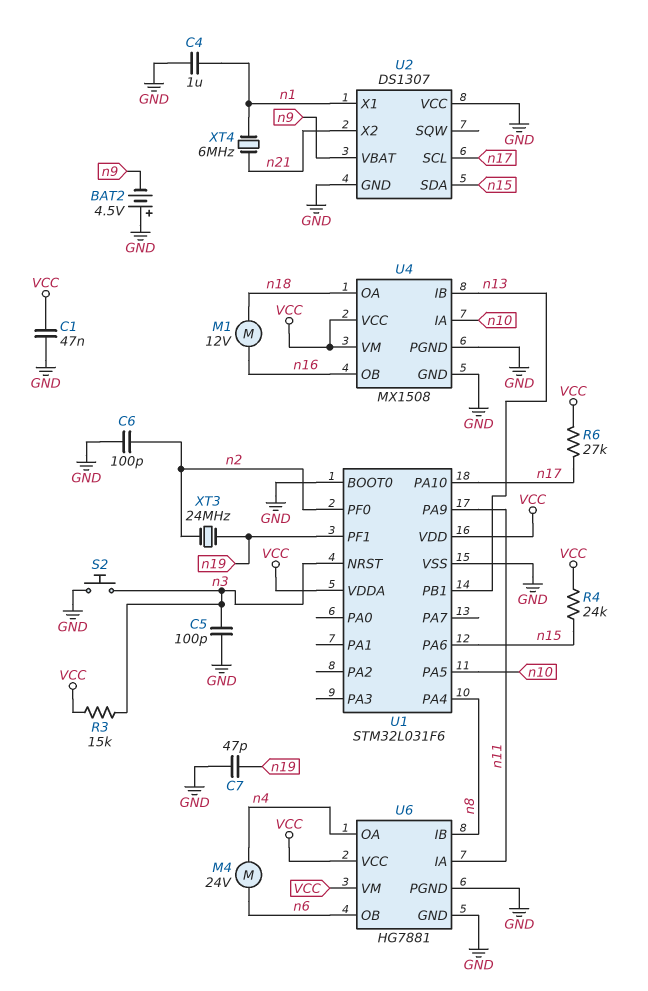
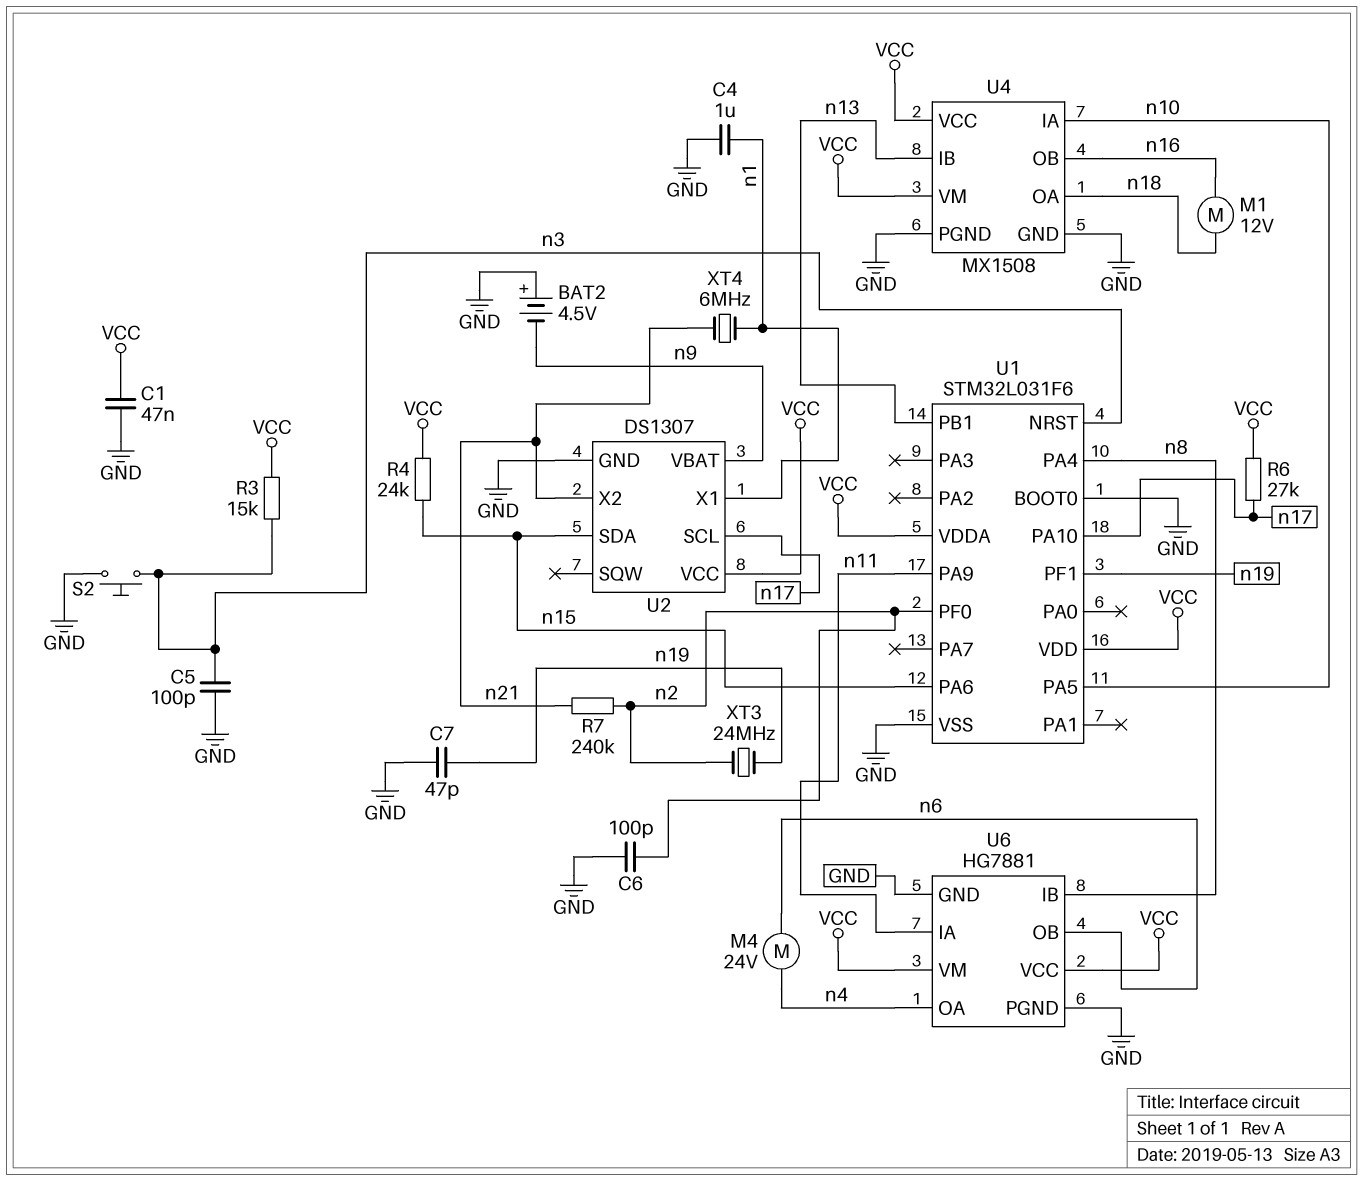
R7: none -> 240k (n2, n21)
U2 pin VCC: GND -> VCC

